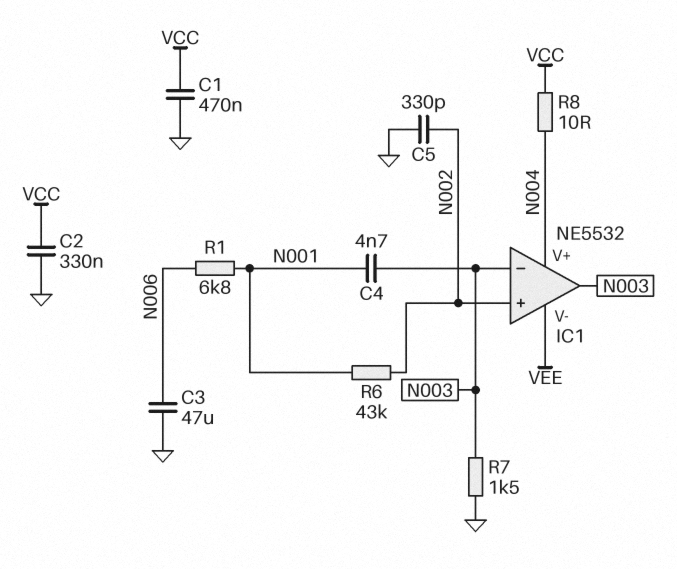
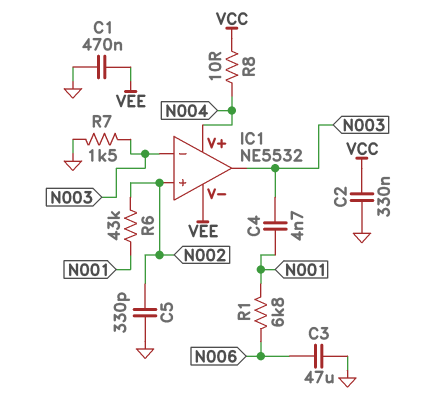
C1: 470nF (GND, VCC) -> 470nF (GND, VEE)

